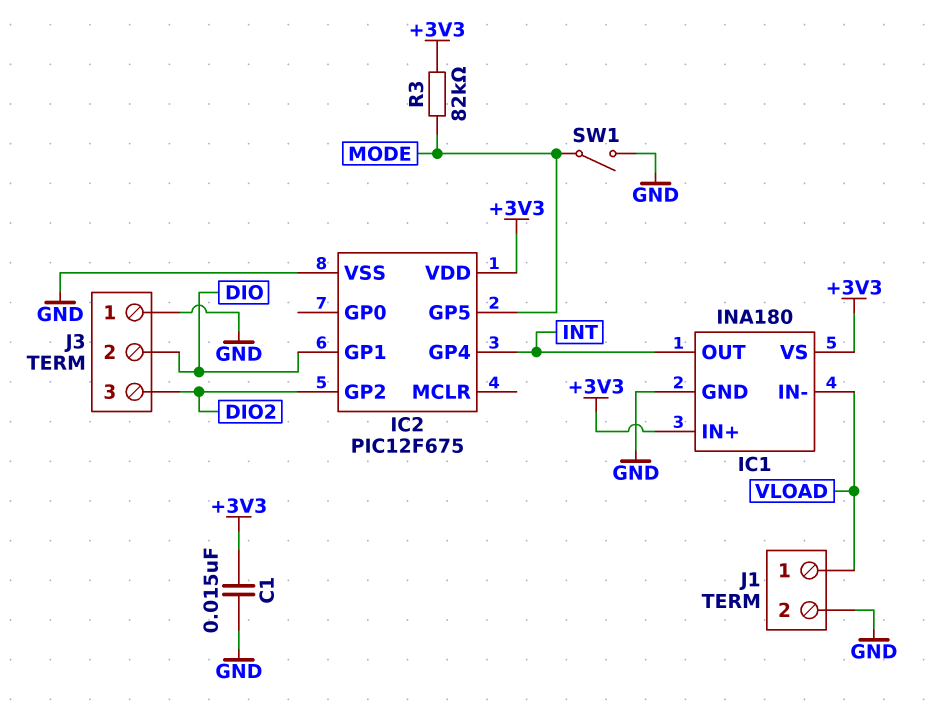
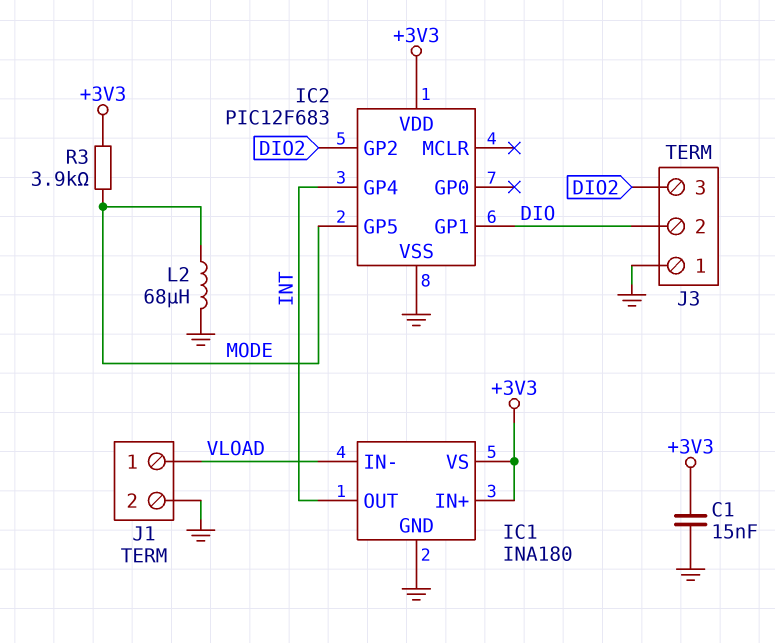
IC2: PIC12F675 -> PIC12F683
L2: none -> 68uH (GND, MODE)
R3: 82k (+3V3, MODE) -> 3.9k (+3V3, MODE)
SW1: switch (GND, MODE) -> none

